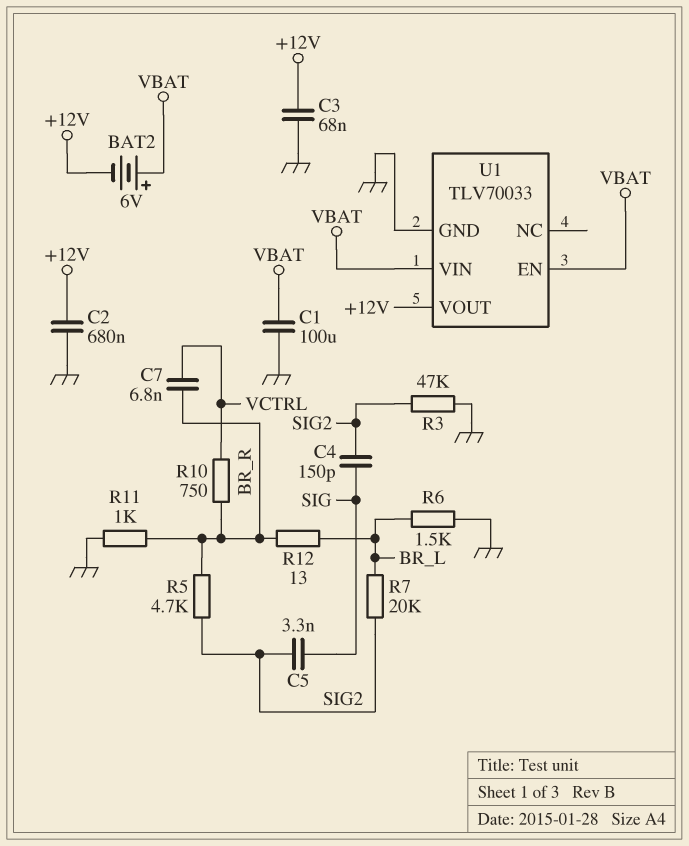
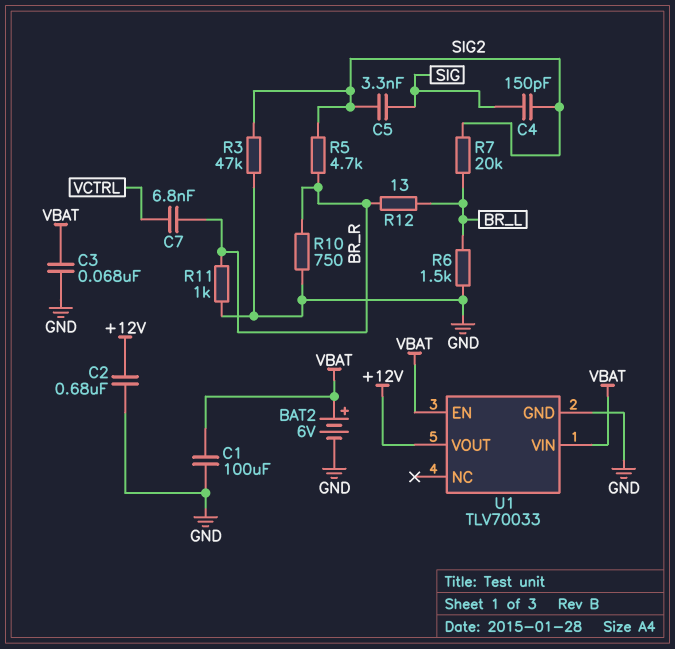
BAT2: 6V (plus VBAT, minus +12V) -> 6V (plus VBAT, minus GND)
C3: 68nF (+12V, GND) -> 68nF (GND, VBAT)
R10: 750 (BR_R, VCTRL) -> 750 (BR_R, GND)

